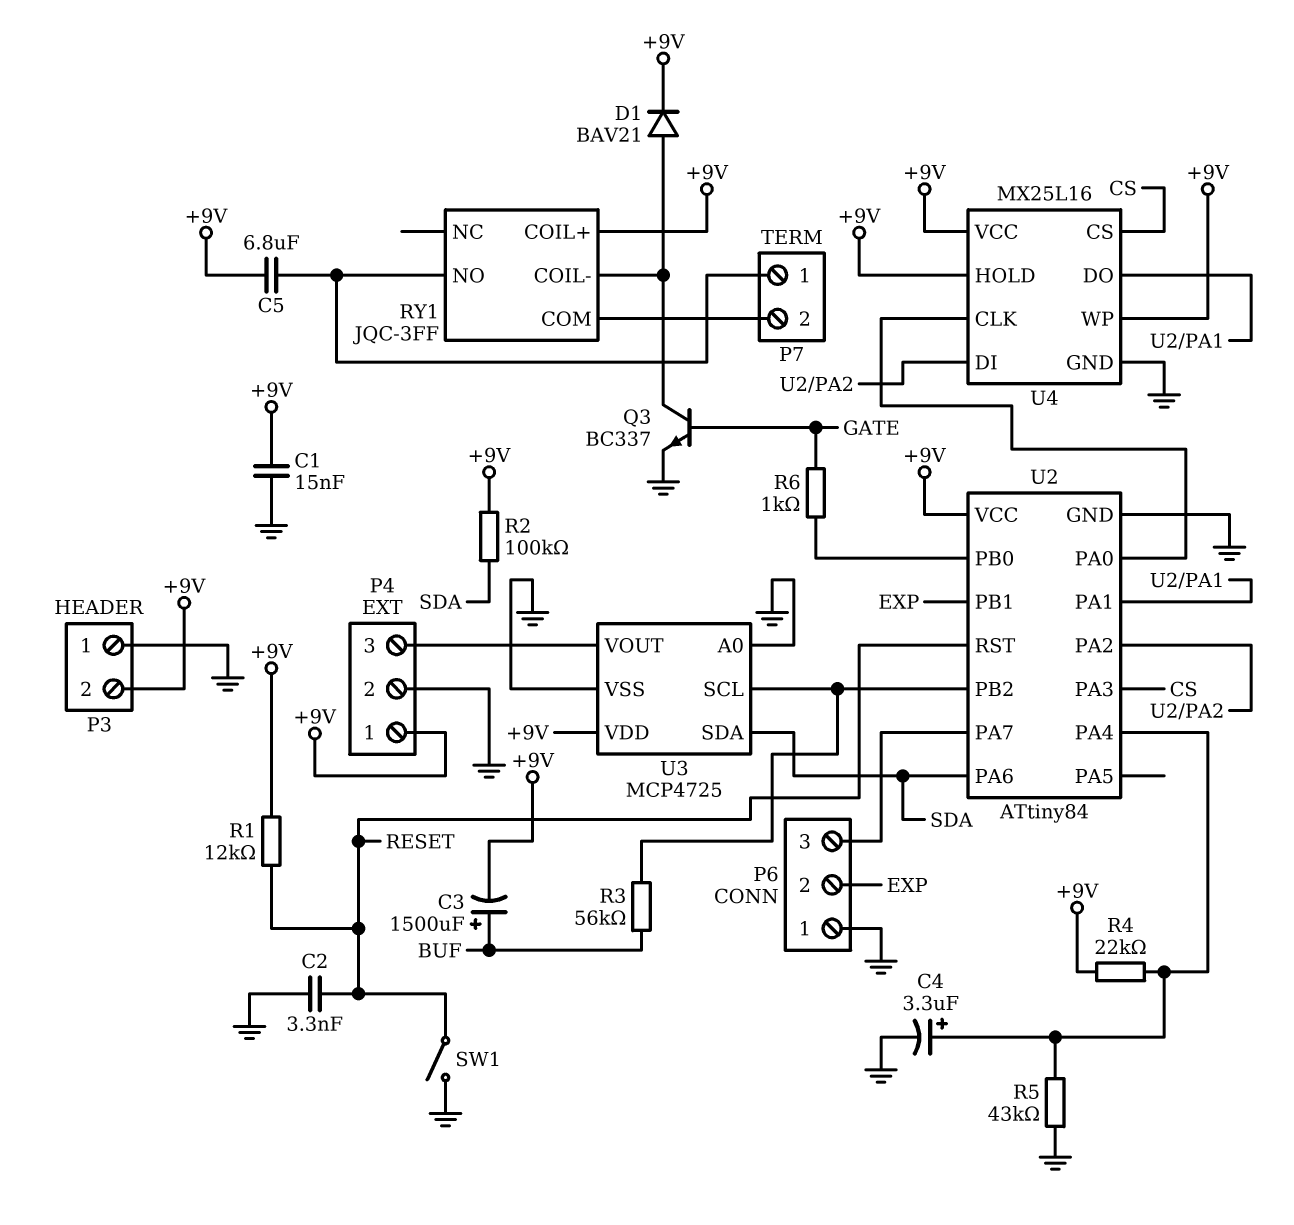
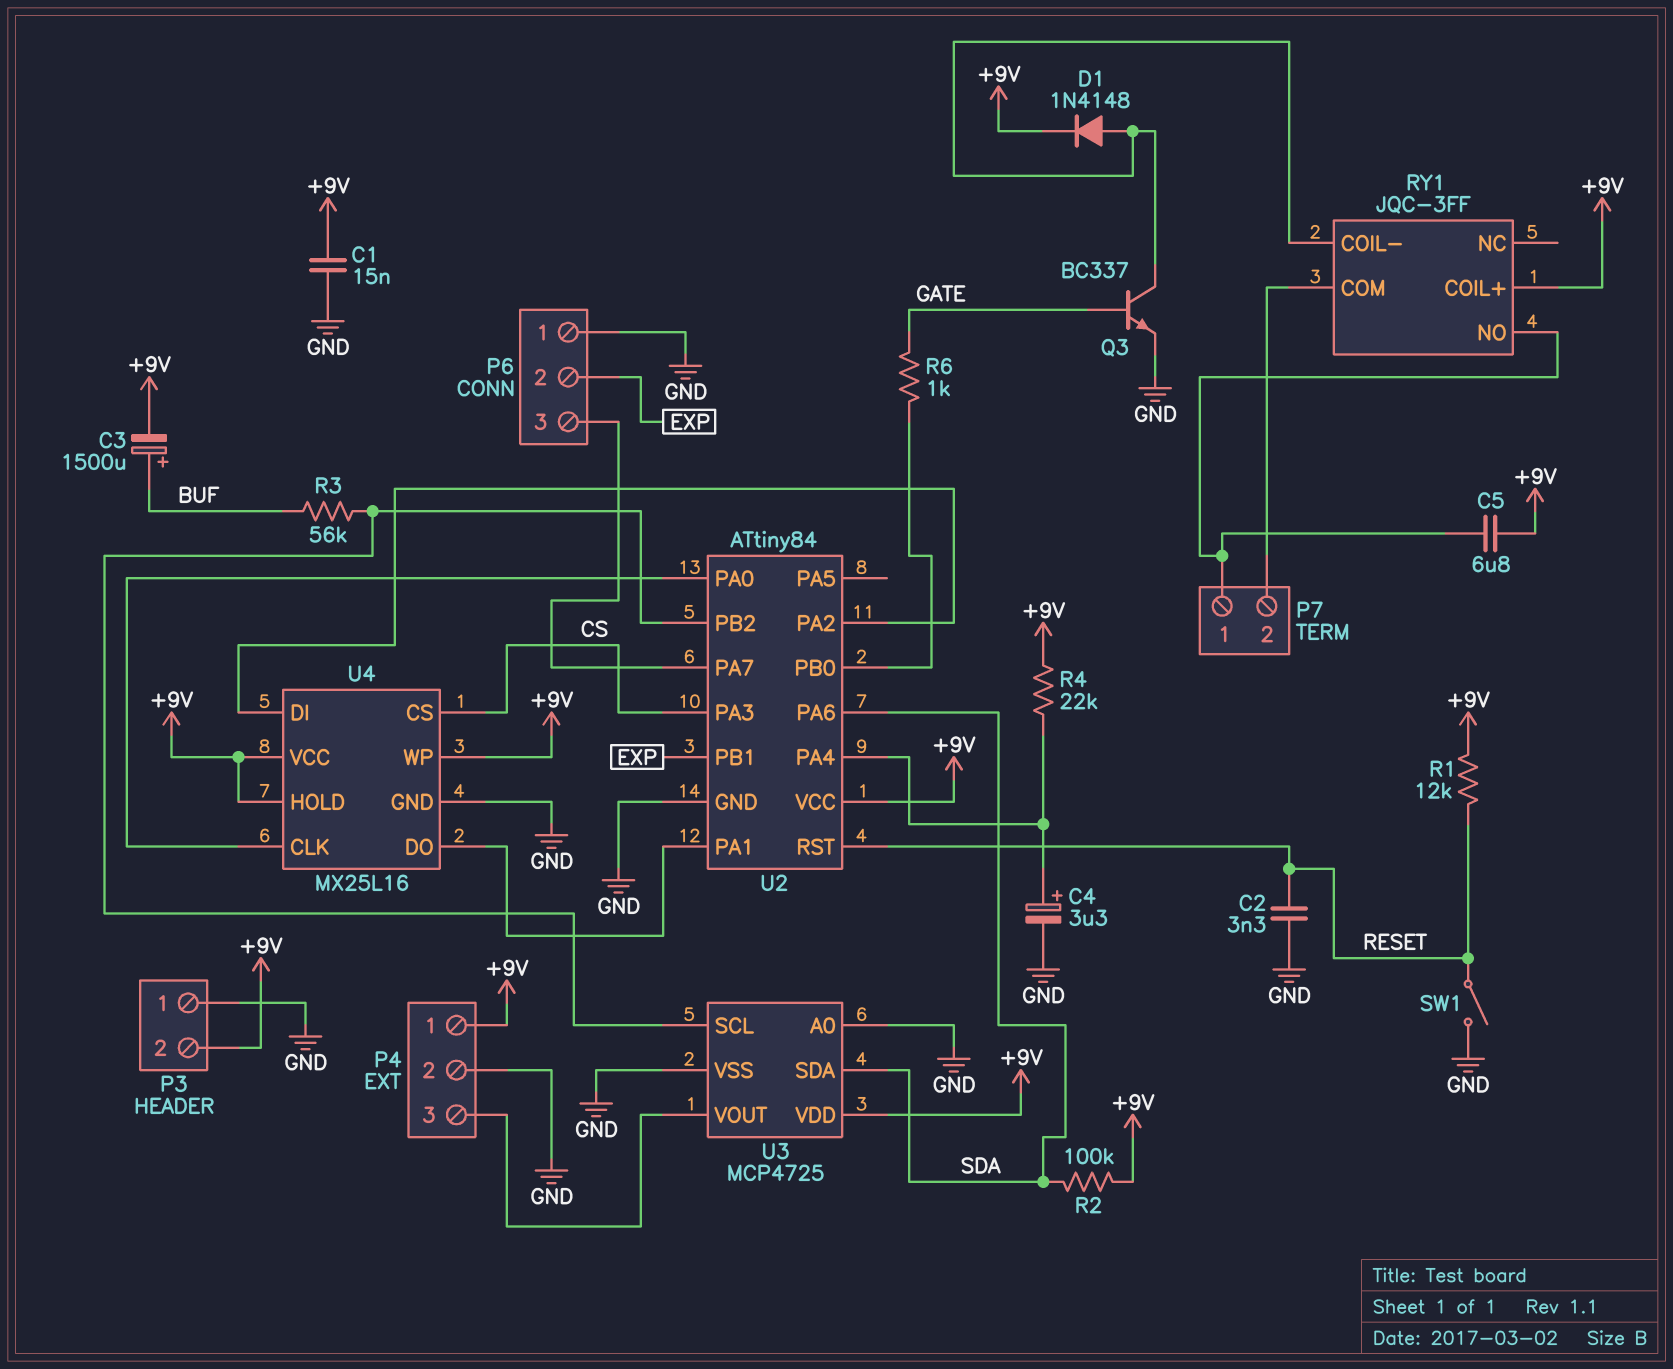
D1: diode BAV21 (A RY1/COIL-, K +9V) -> diode 1N4148 (A RY1/COIL-, K +9V)
R5: 43k (GND, U2/PA4) -> none

